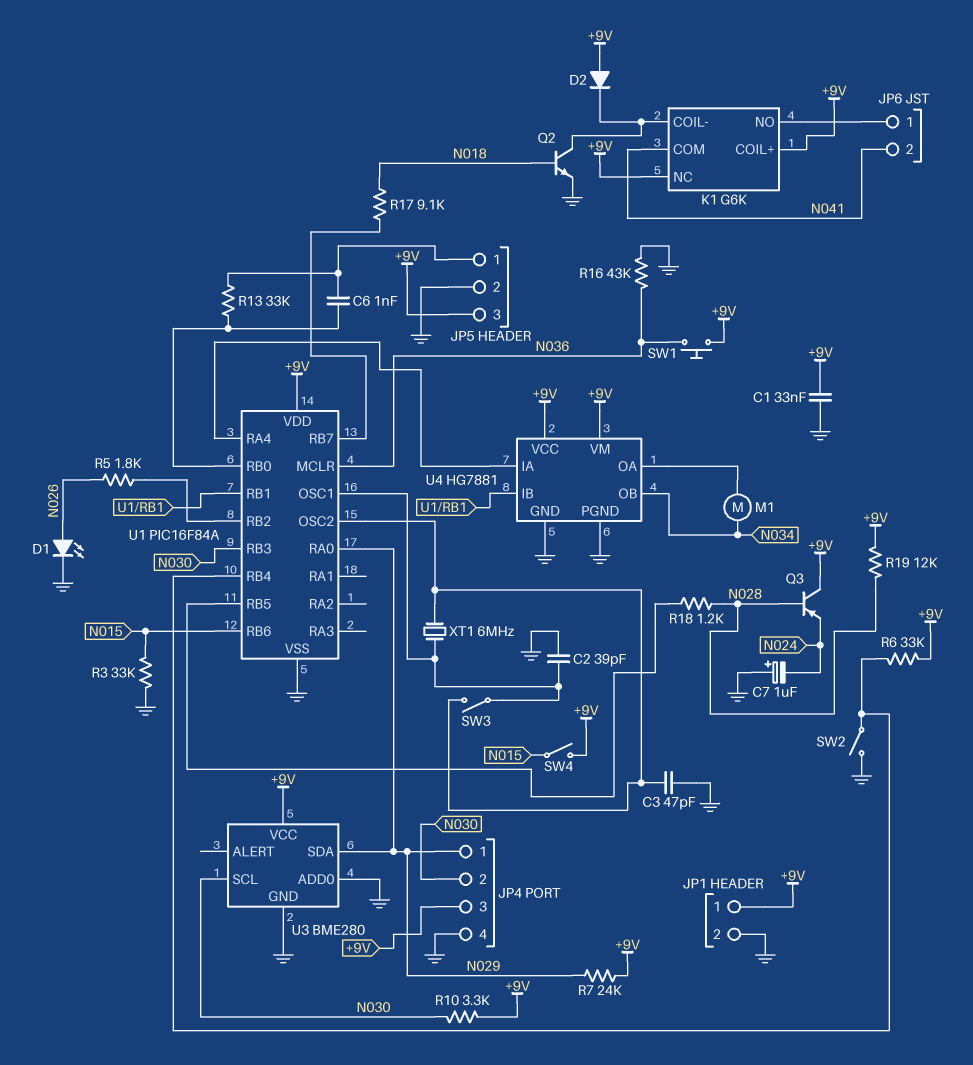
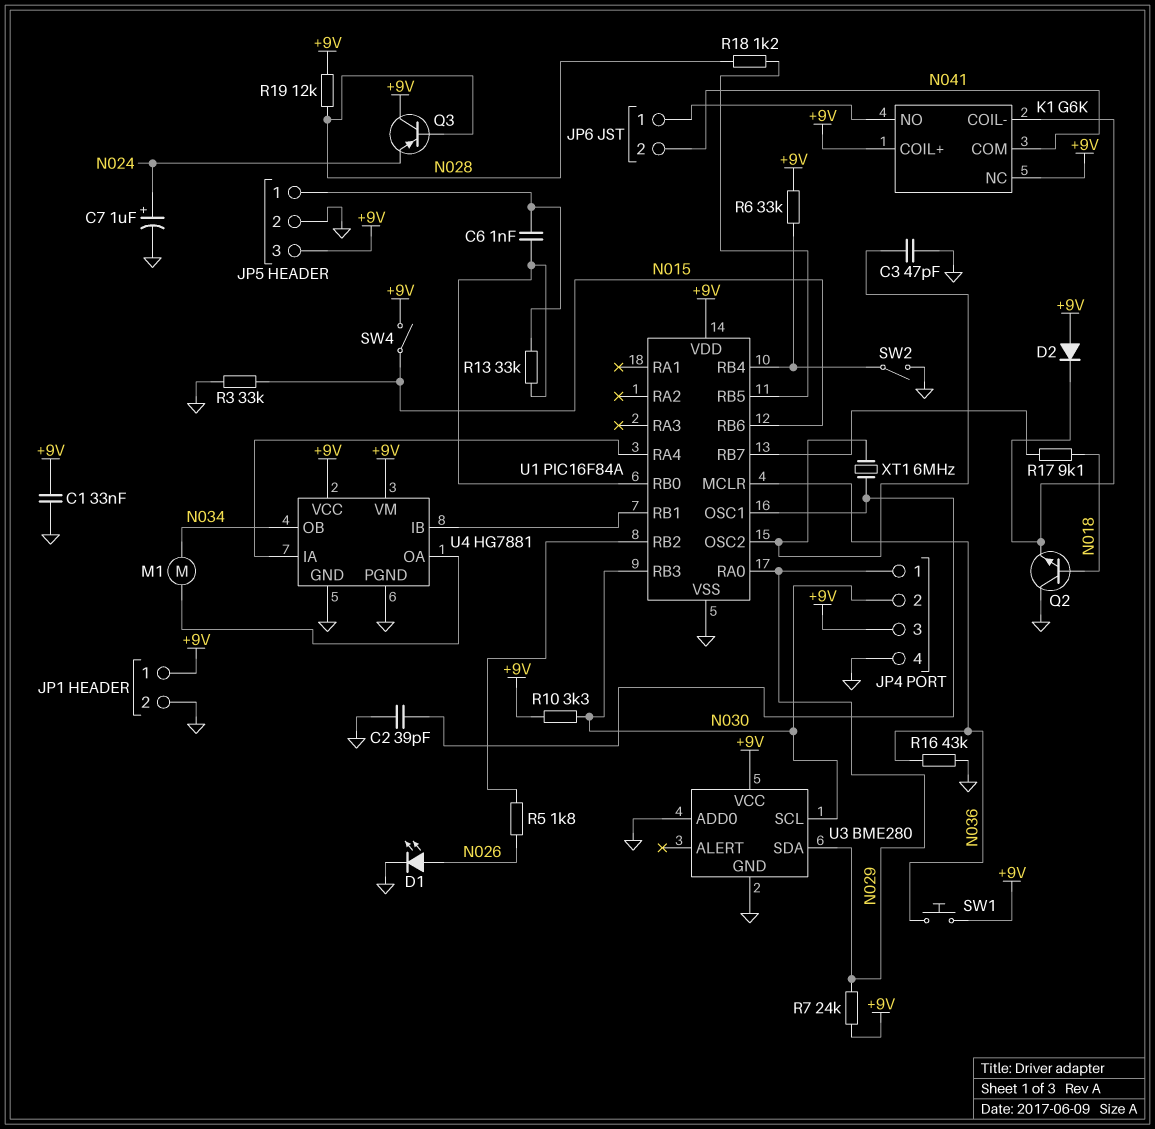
C7: 1uF (plus GND, minus N024) -> 1uF (plus N024, minus GND)
Q2: NPN (B N018, C K1/COIL-, E GND) -> NPN (B N018, C GND, E K1/COIL-)
SW3: switch (U1/OSC1, U1/OSC2) -> none

